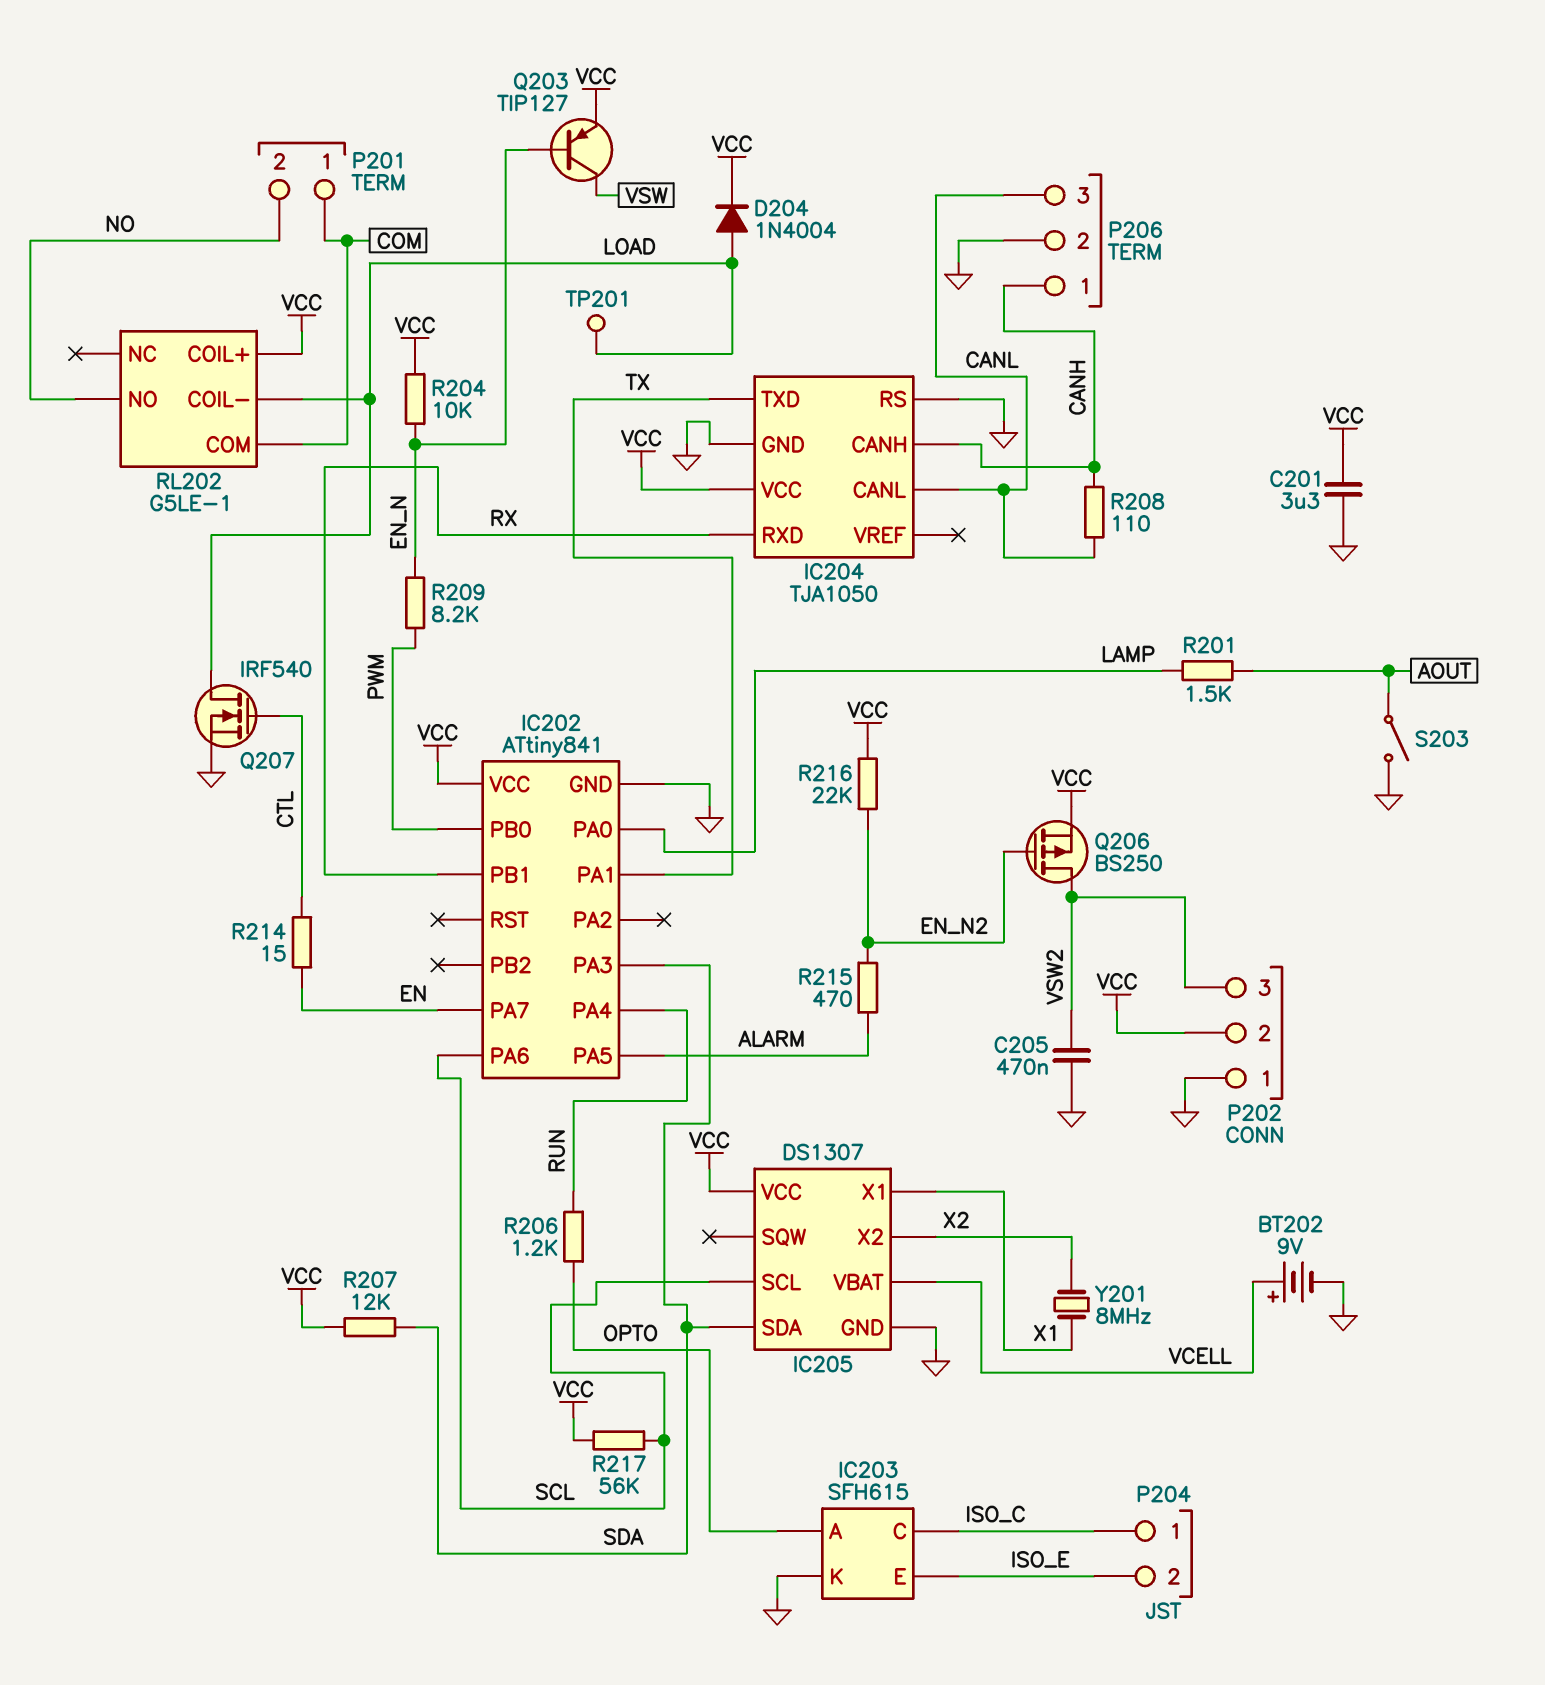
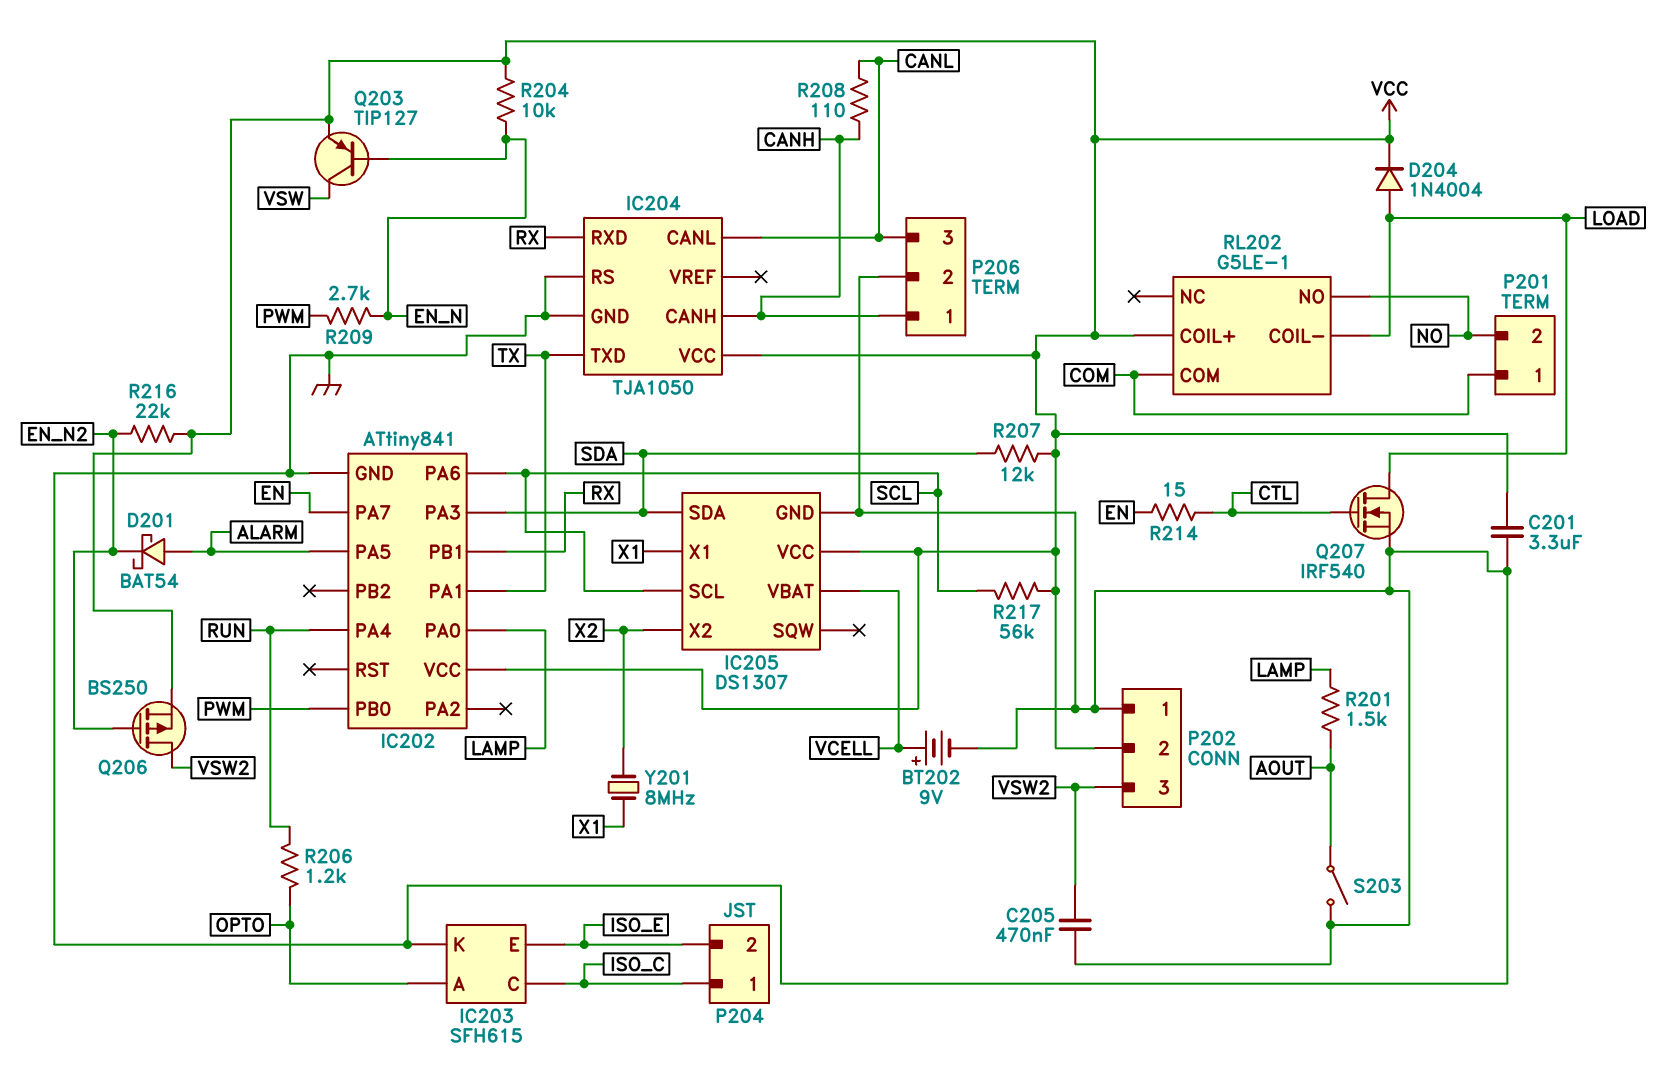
D201: none -> schottky BAT54 (A ALARM, K EN_N2)
R209: 8.2k (EN_N, PWM) -> 2.7k (EN_N, PWM)
R215: 470 (ALARM, EN_N2) -> none
TP201: test point (LOAD) -> none

